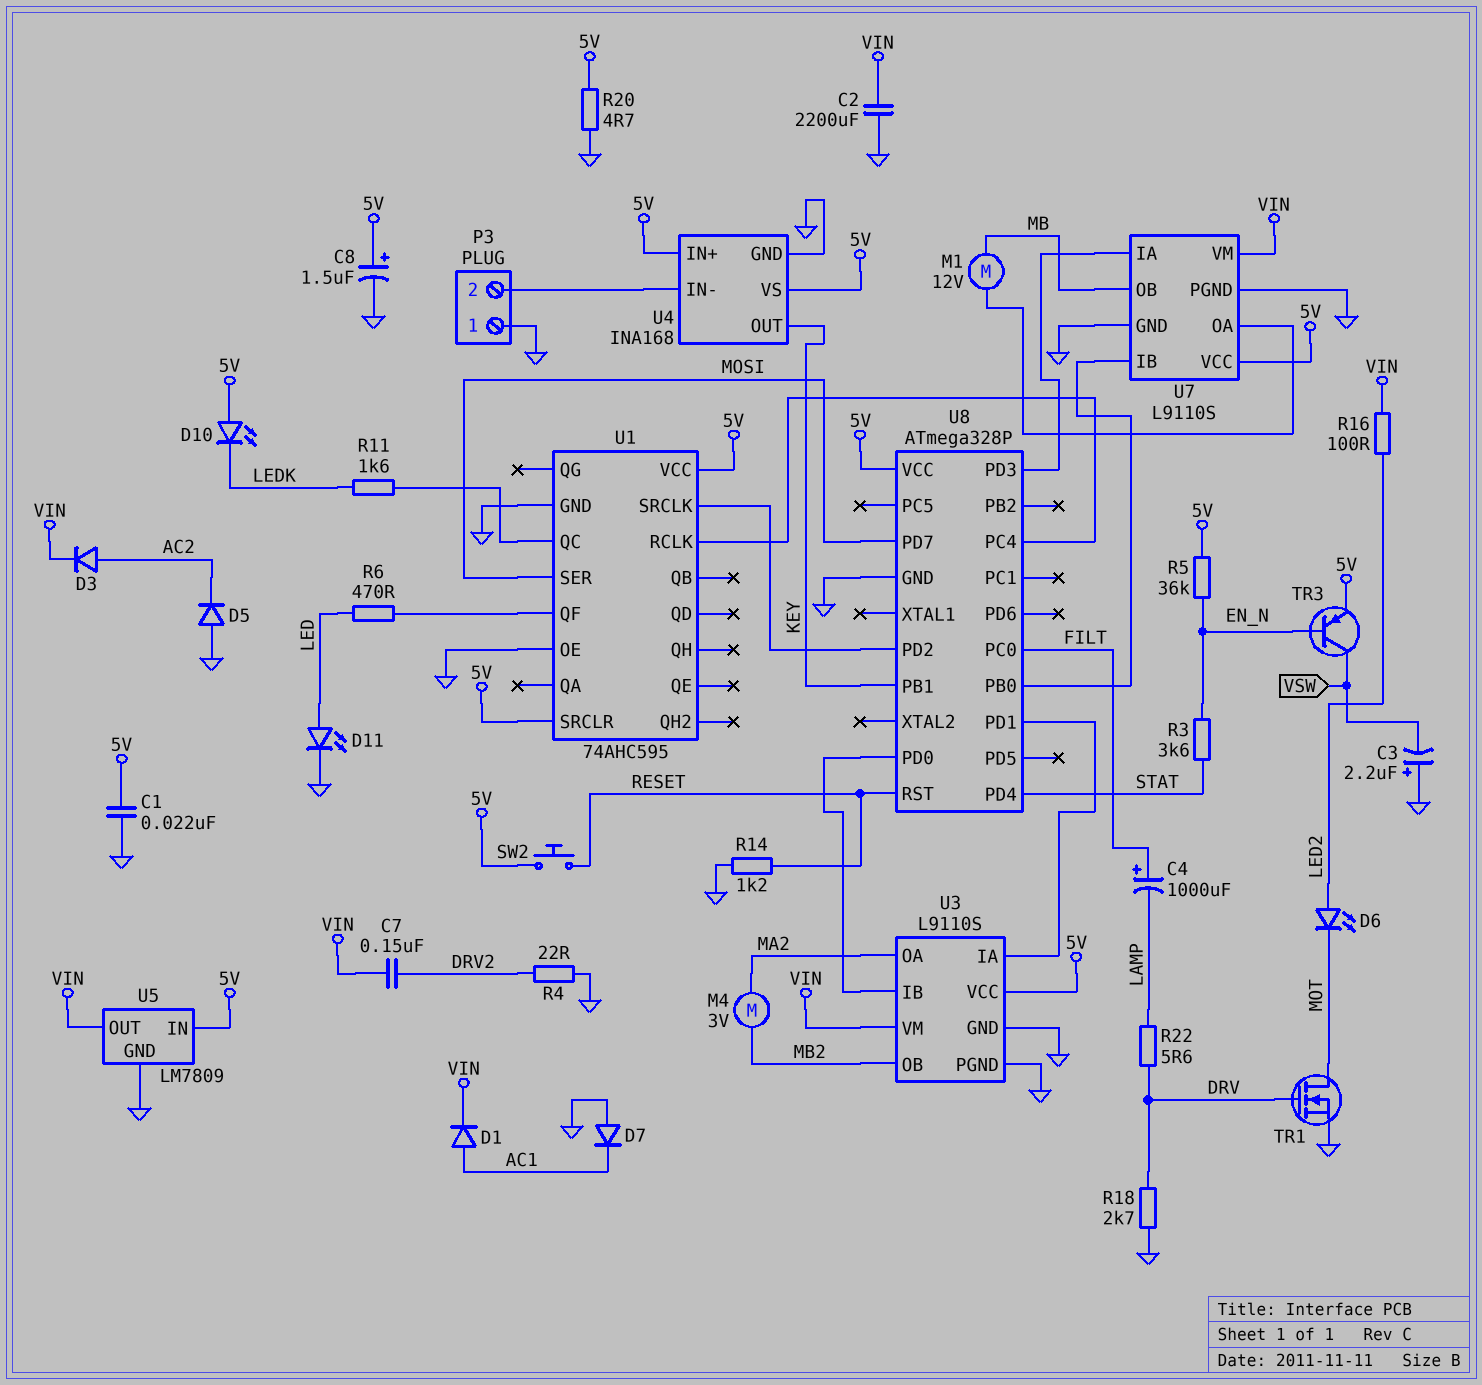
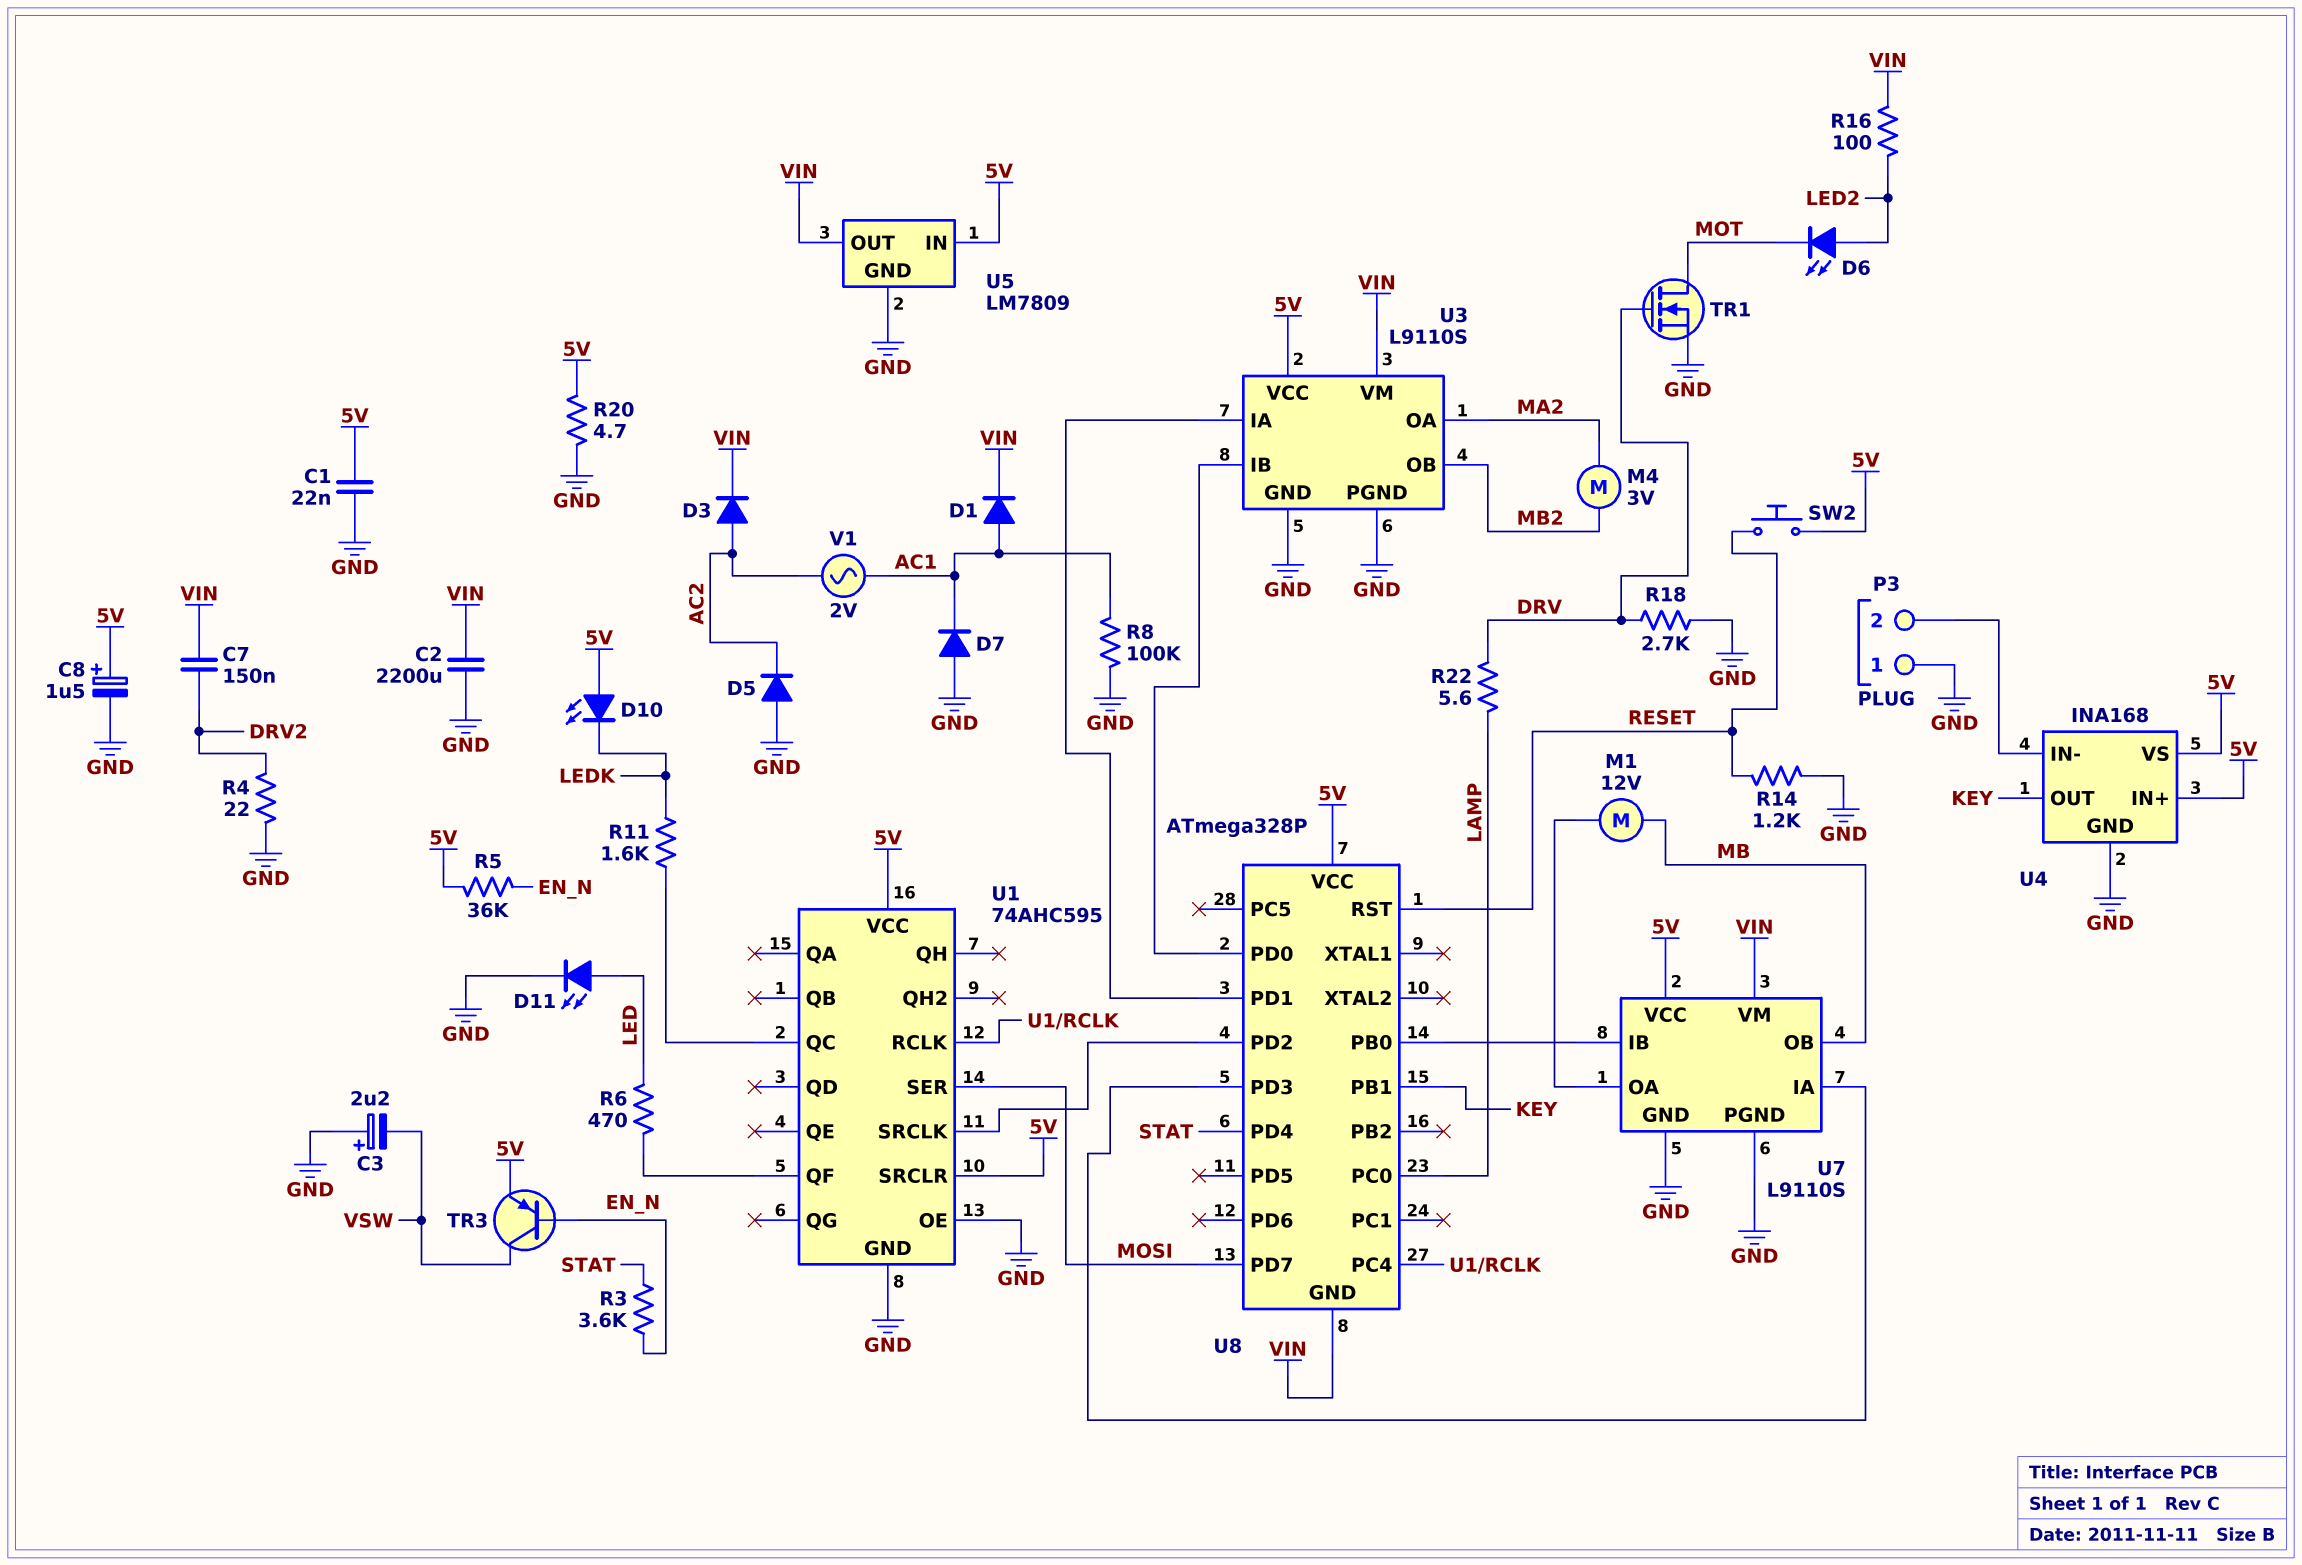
C4: 1000uF (plus FILT, minus LAMP) -> none
R8: none -> 100k (AC1, GND)
U8 pin GND: GND -> VIN
U8 pin PC0: FILT -> LAMP
V1: none -> AC 2V (AC1, AC2)

